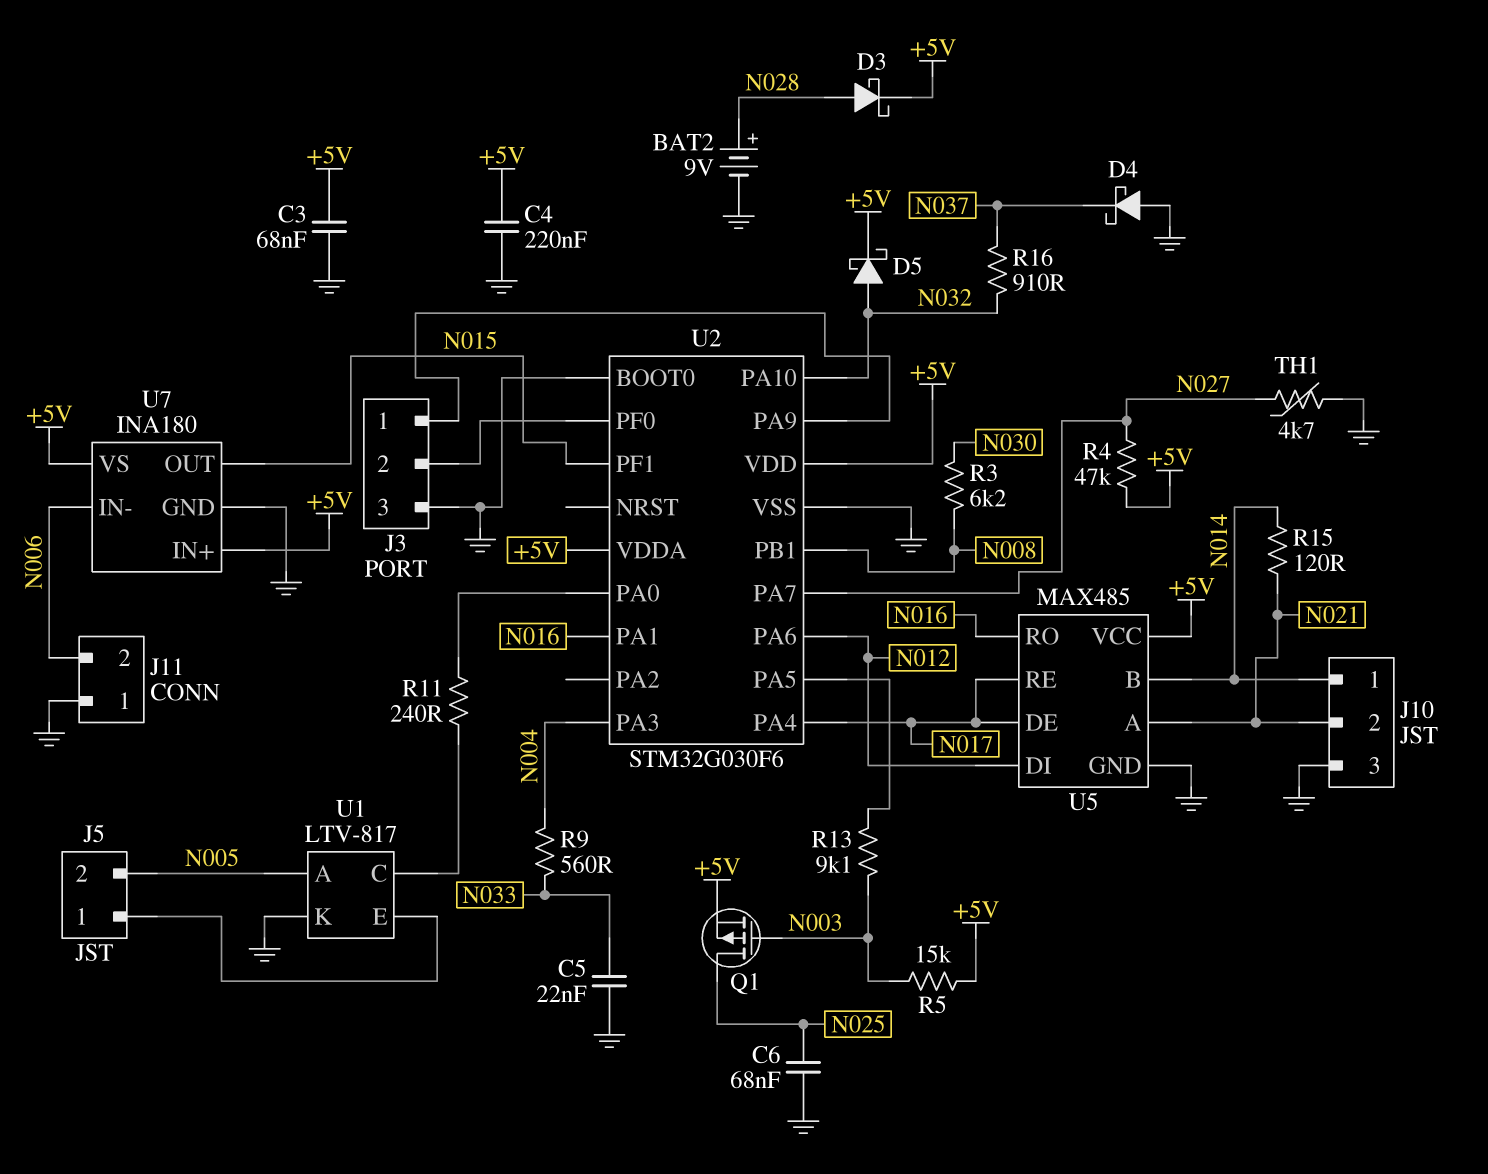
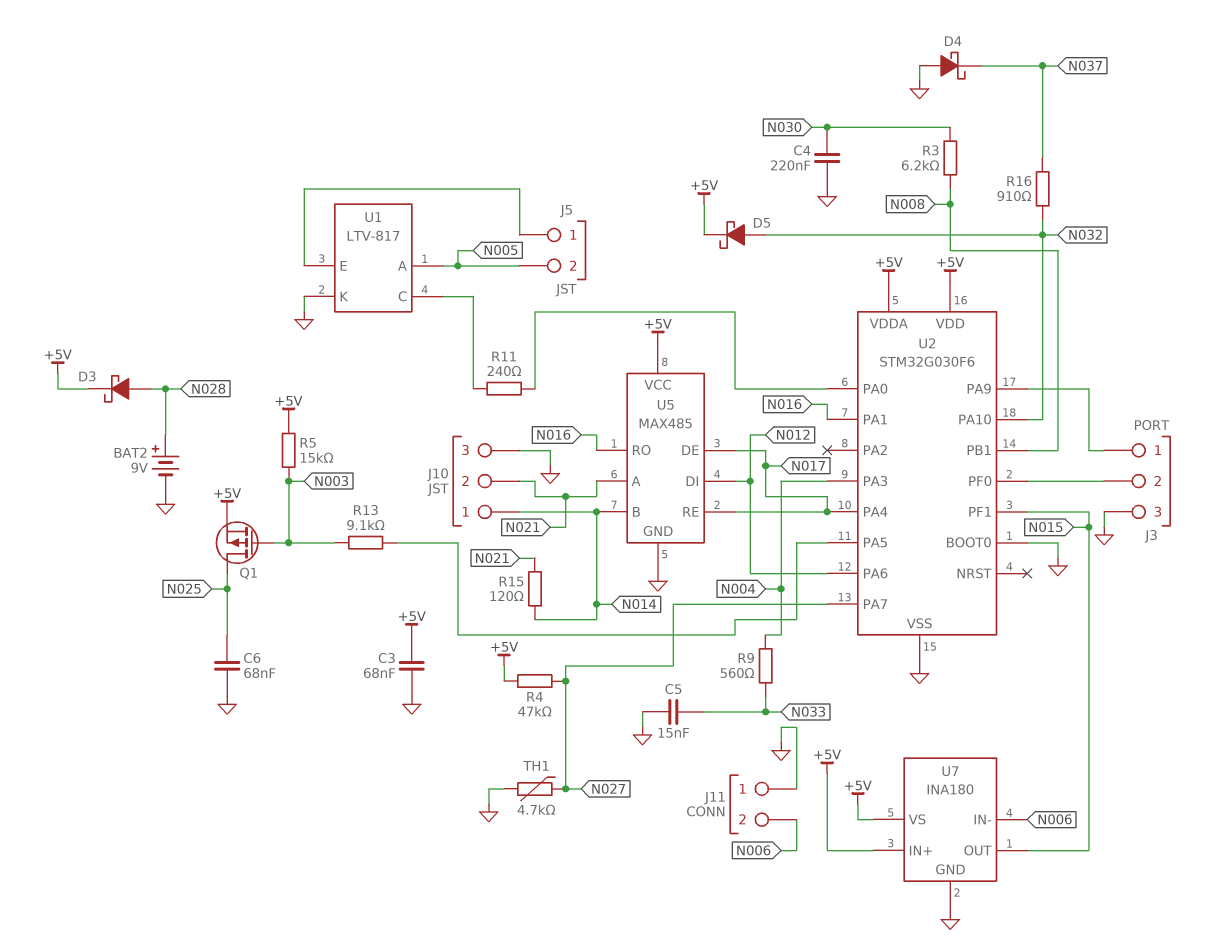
C4: 220nF (+5V, GND) -> 220nF (GND, N030)
C5: 22nF (GND, N033) -> 15nF (GND, N033)

